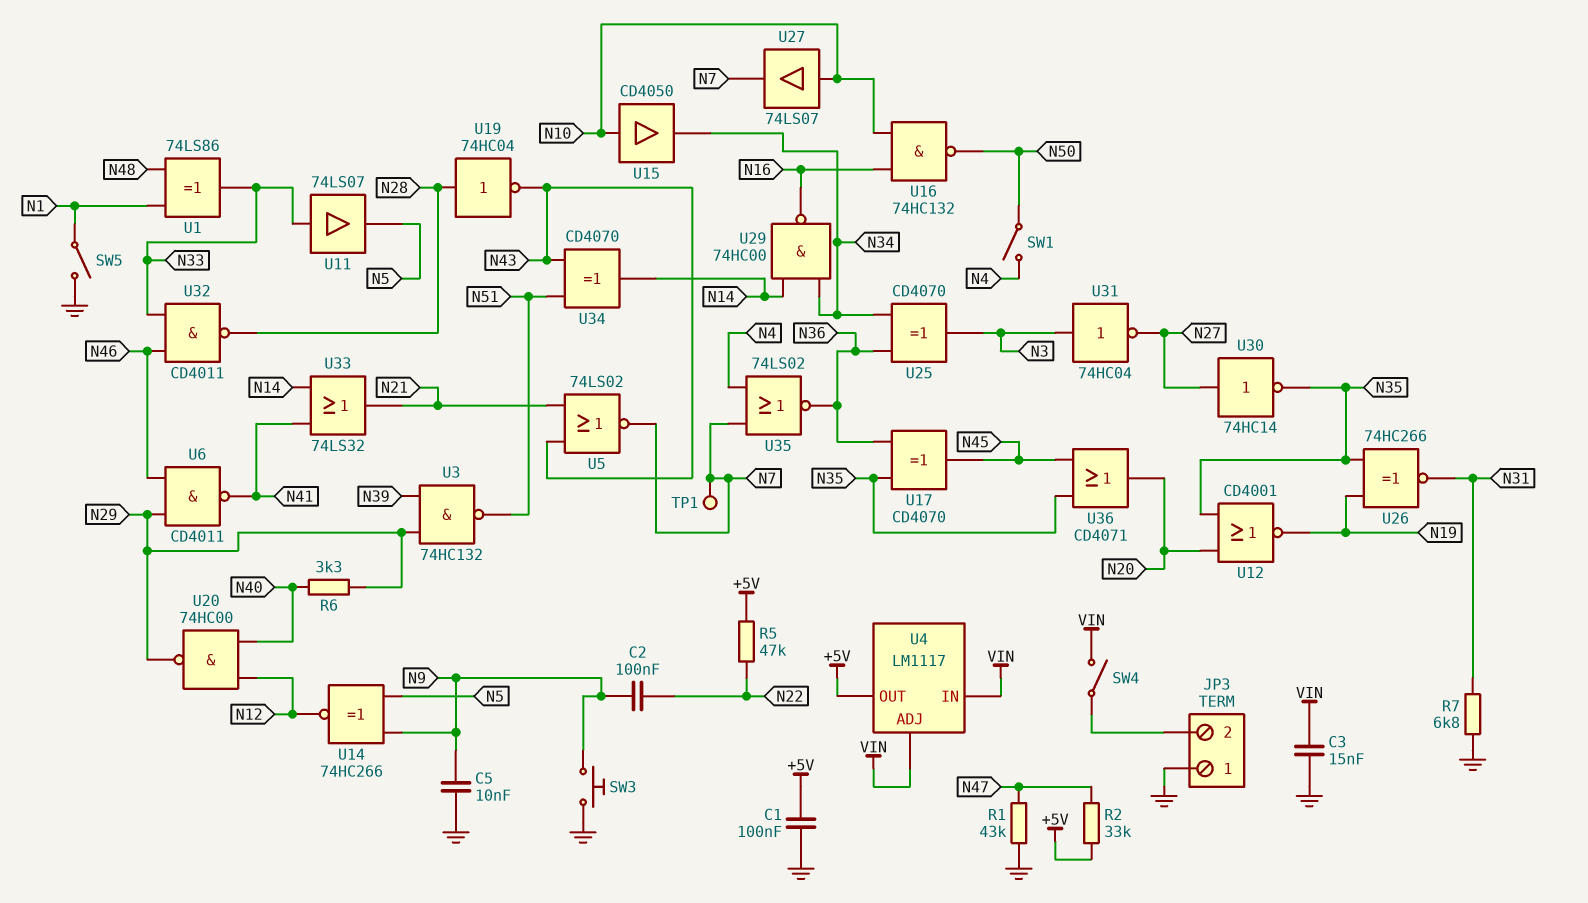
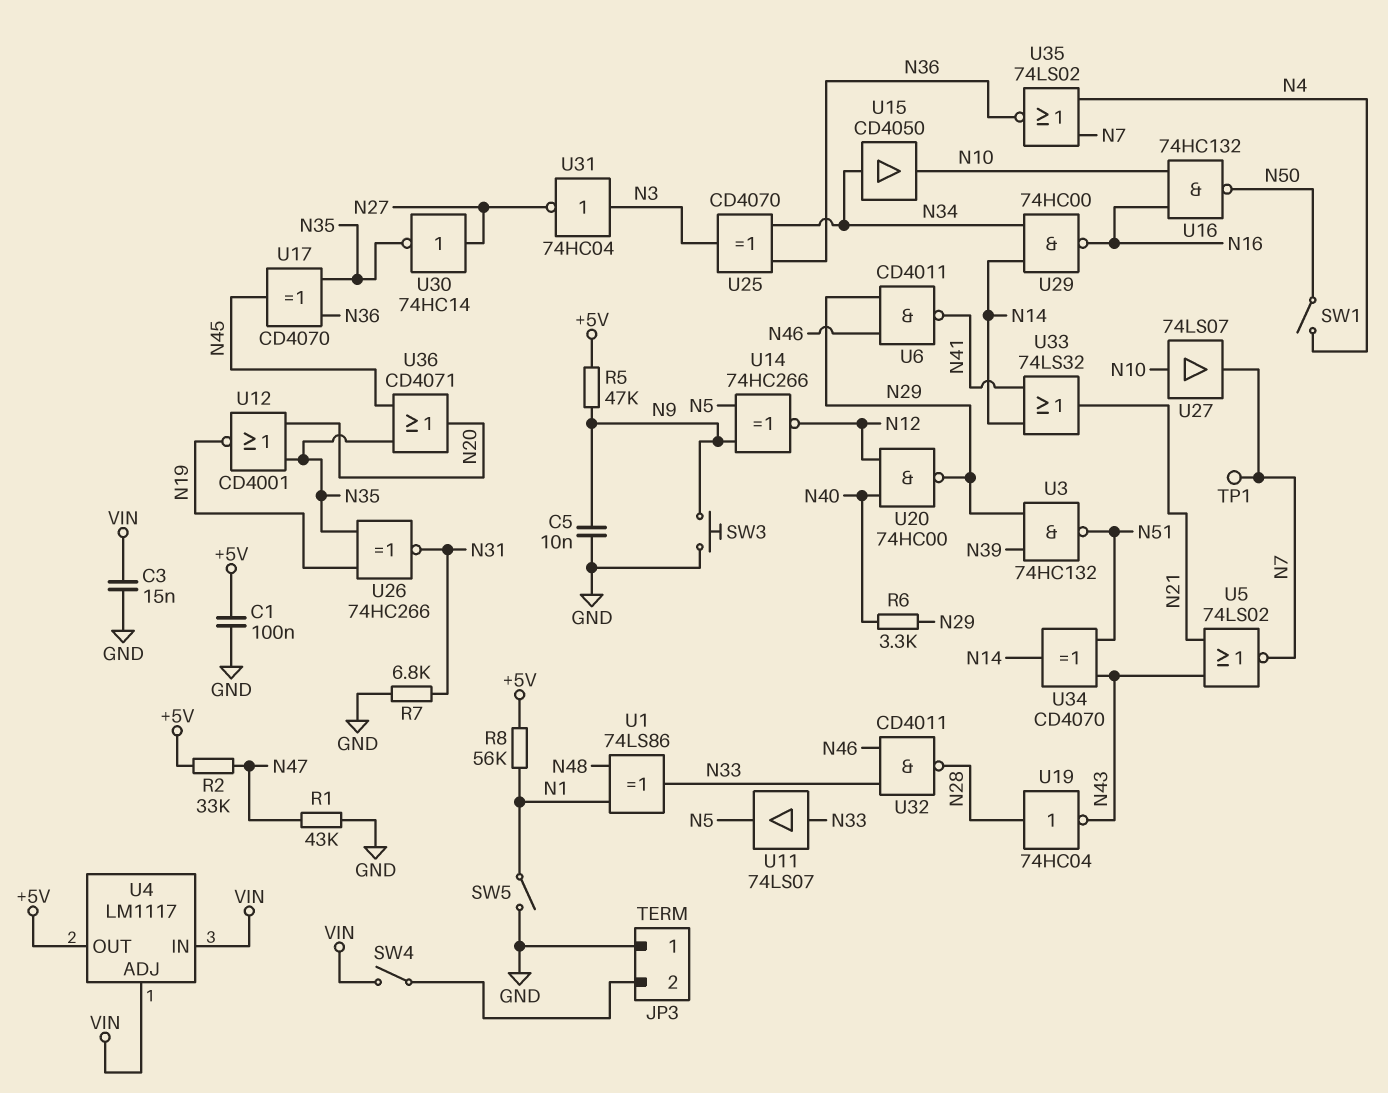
C2: 100nF (N9, N22) -> none
R5: 47k (+5V, N22) -> 47k (+5V, N9)
R8: none -> 56k (+5V, N1)
U15: buffer CD4050 (in N10, out N34) -> buffer CD4050 (in N34, out N10)

